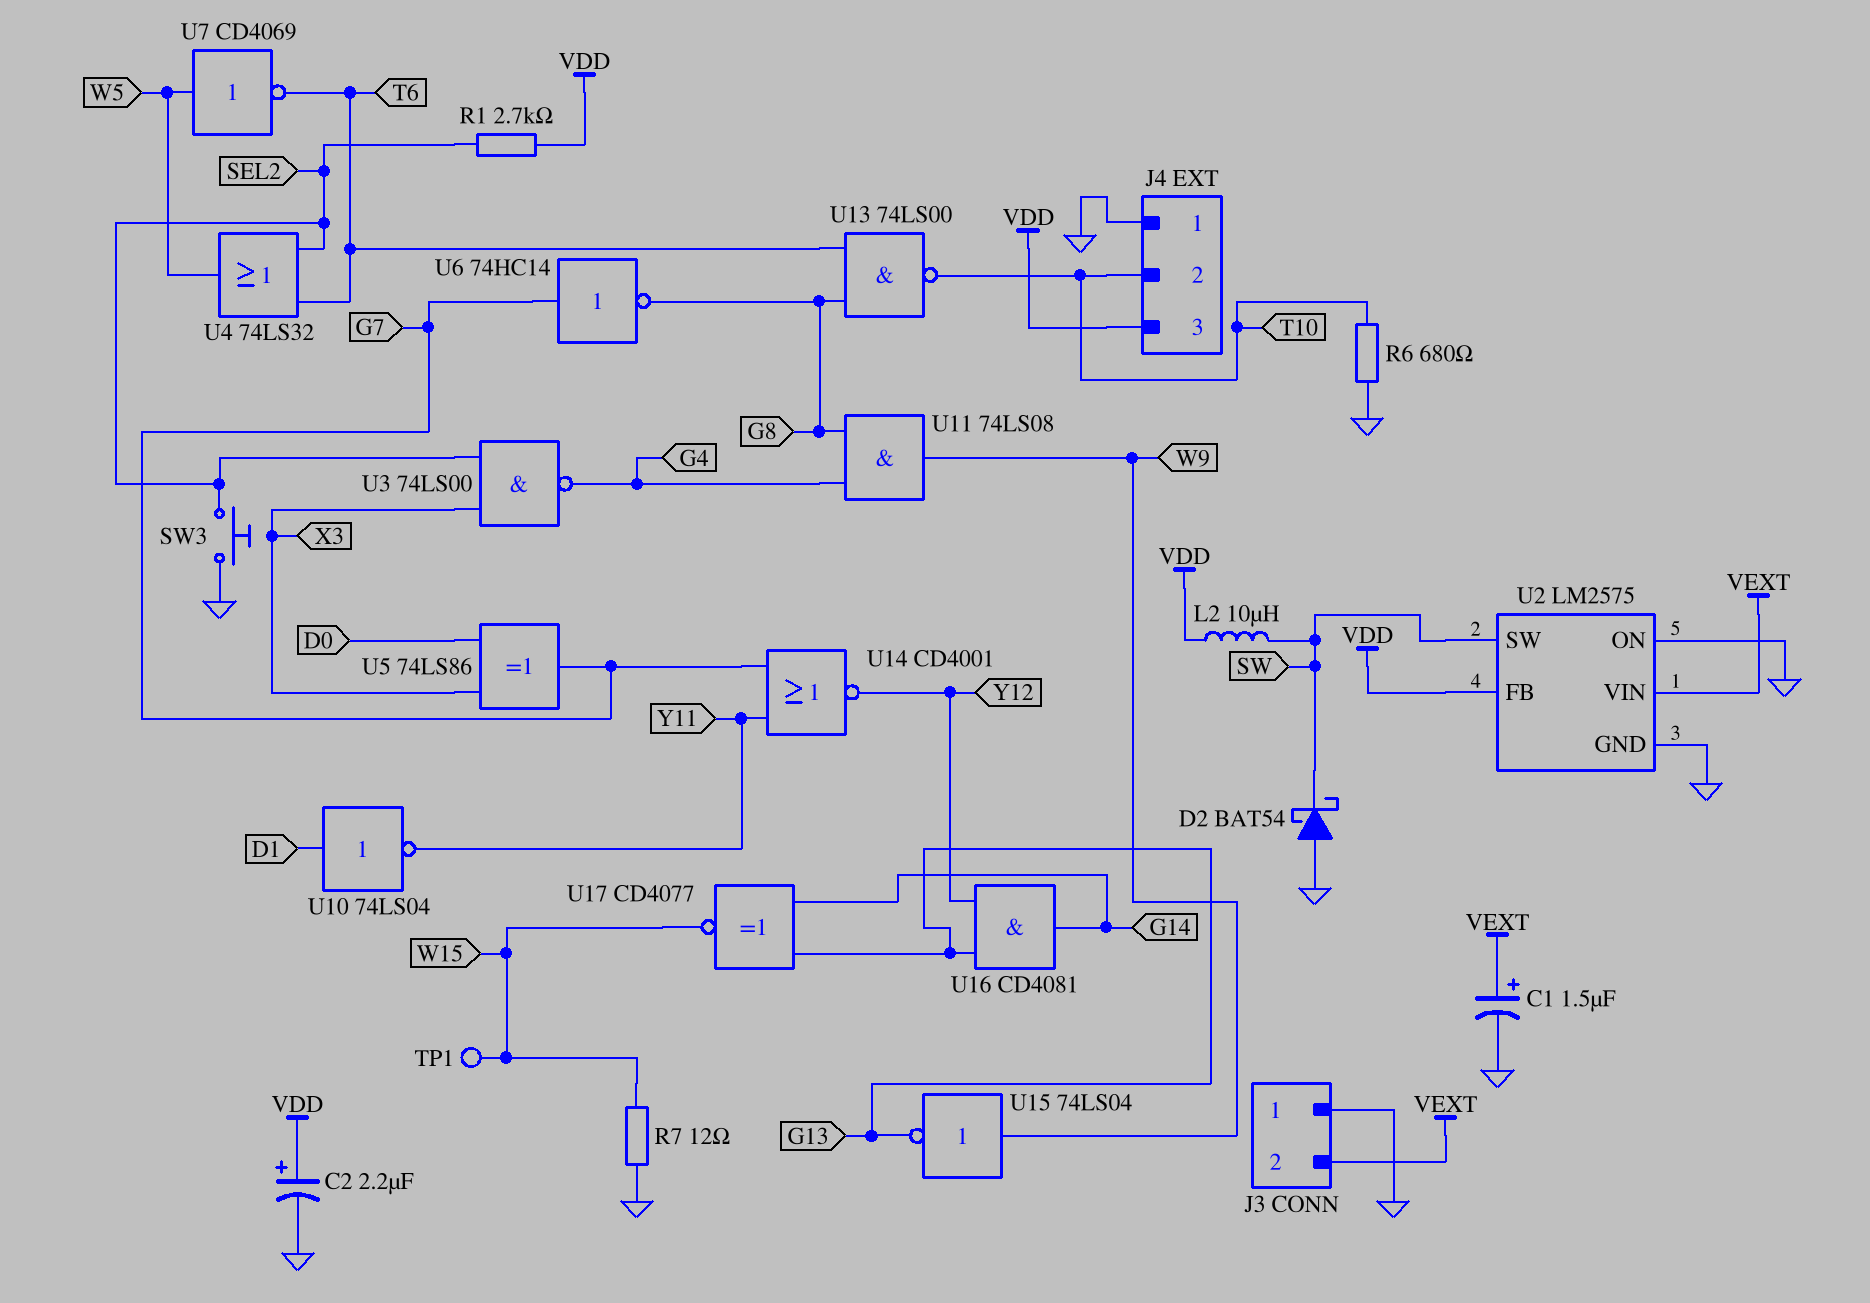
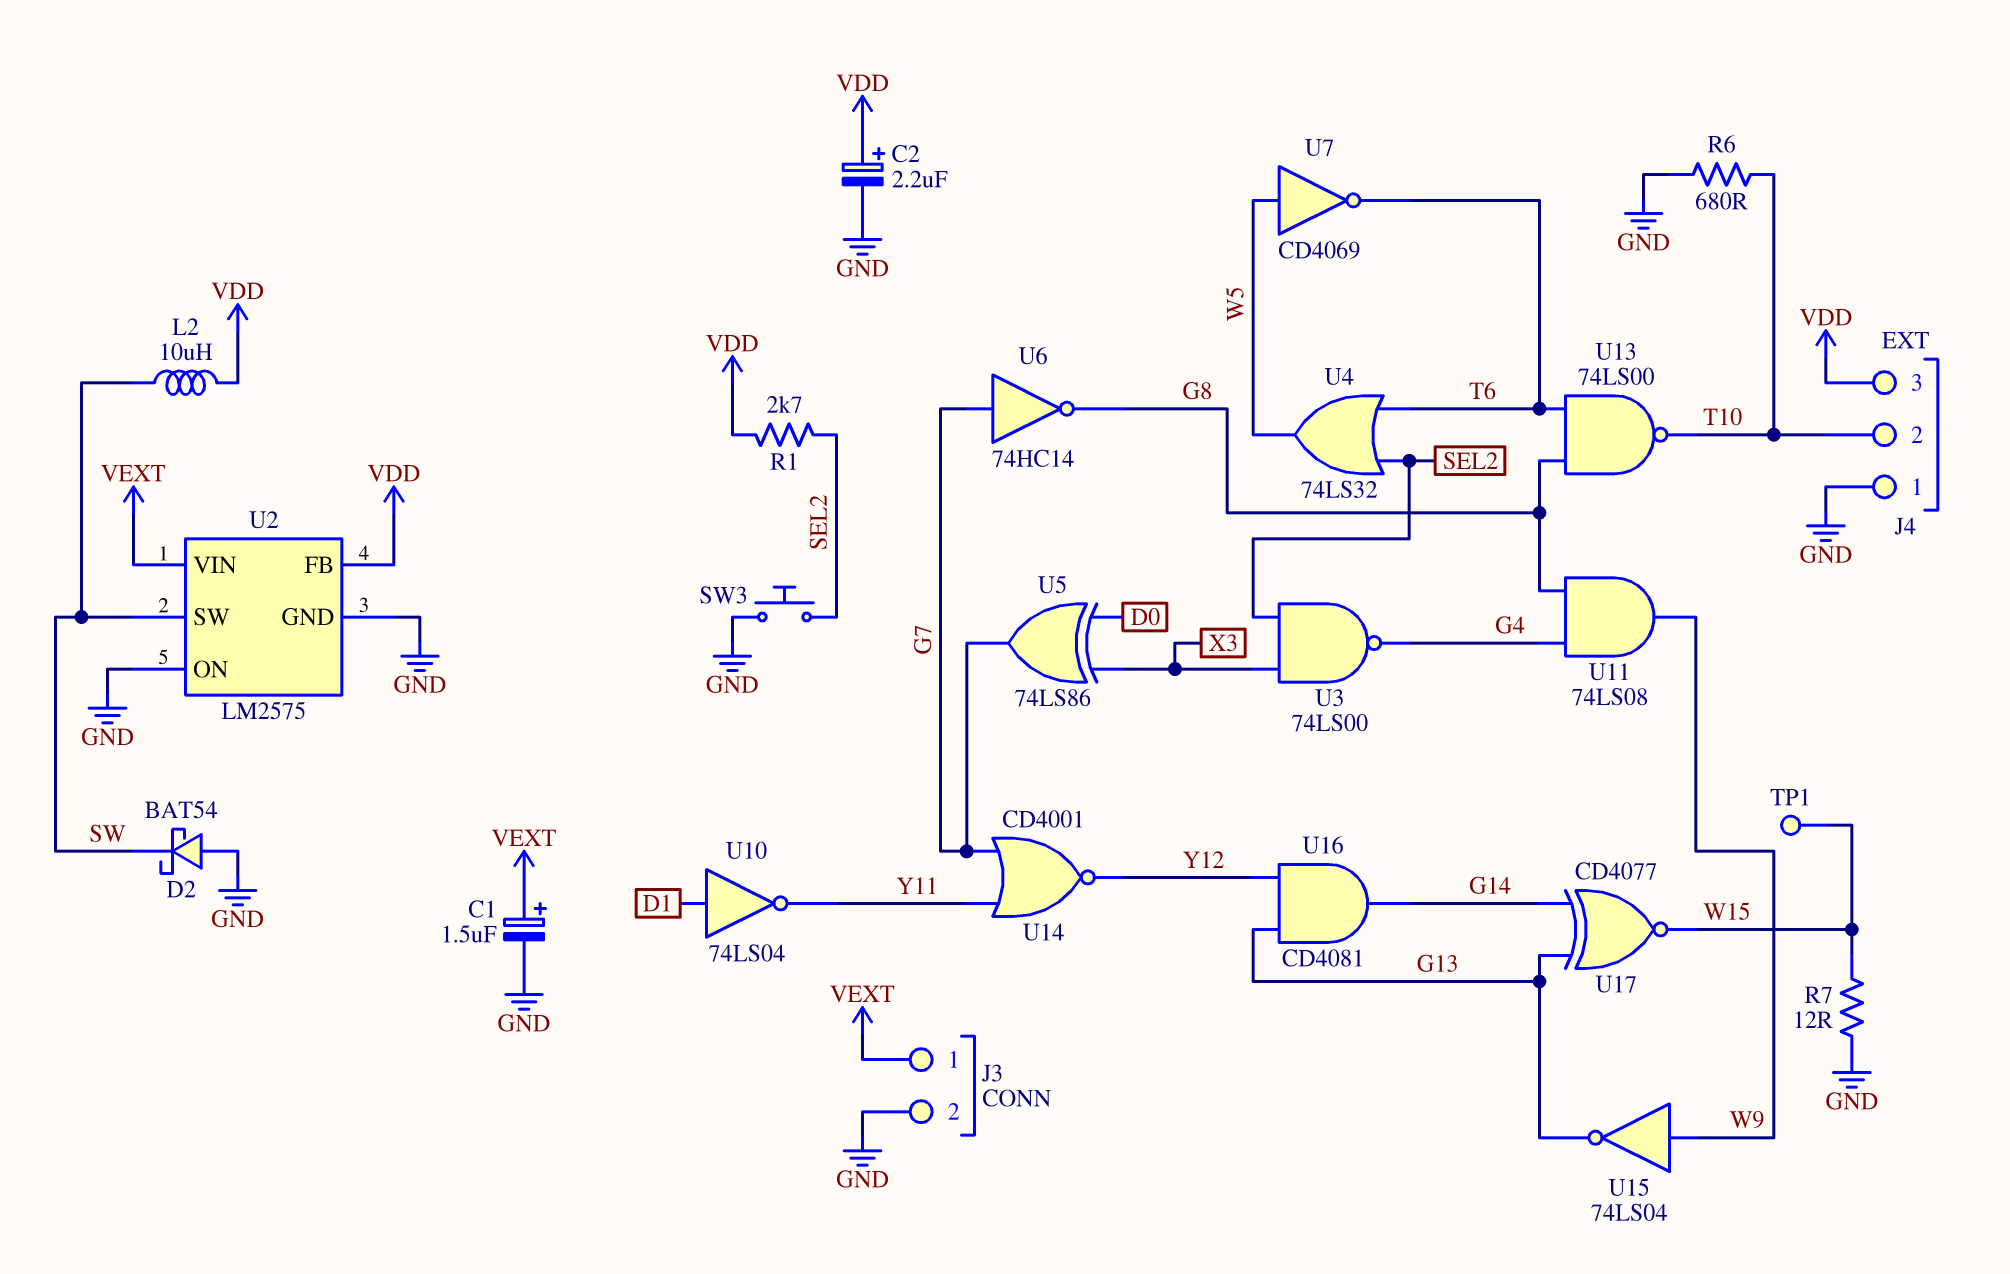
J3 pin 1: GND -> VEXT
J3 pin 2: VEXT -> GND

